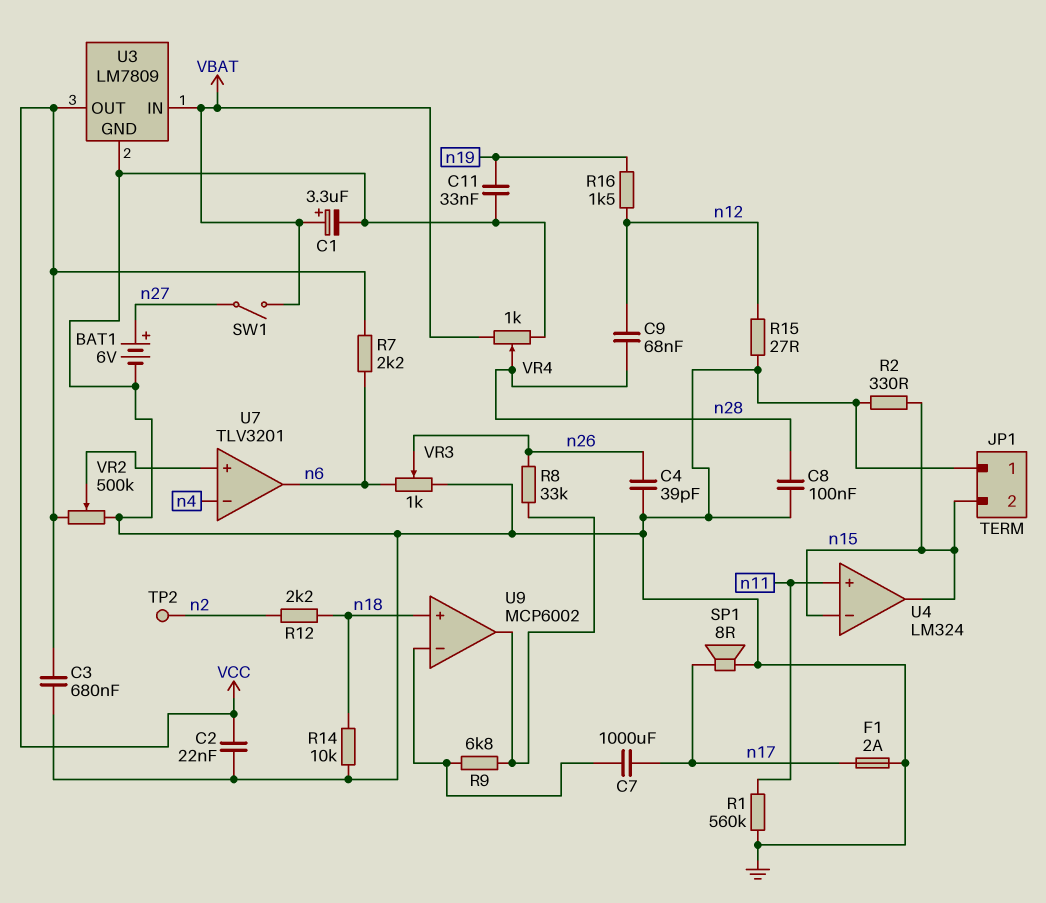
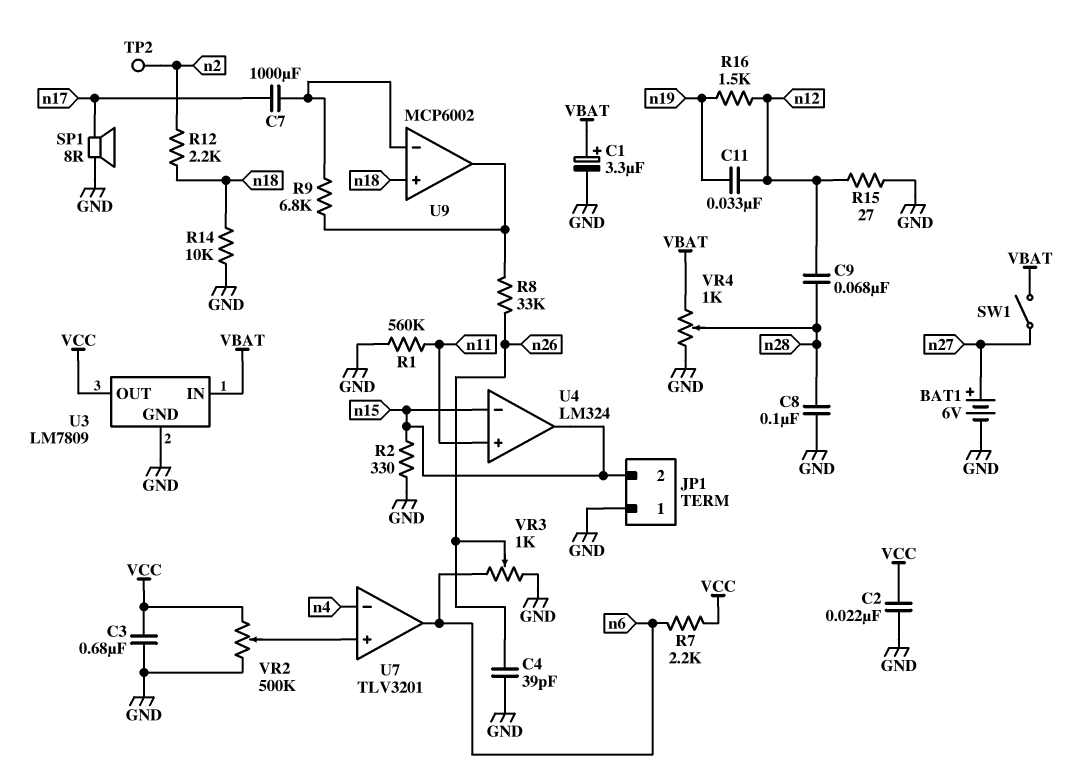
C11: 33nF (GND, n19) -> 33nF (n12, n19)
F1: 2A (GND, n17) -> none

